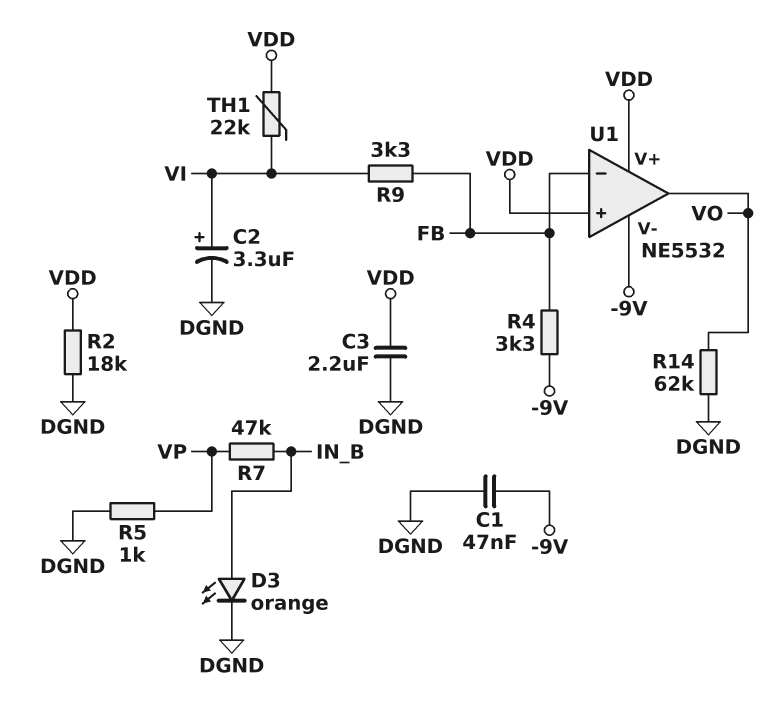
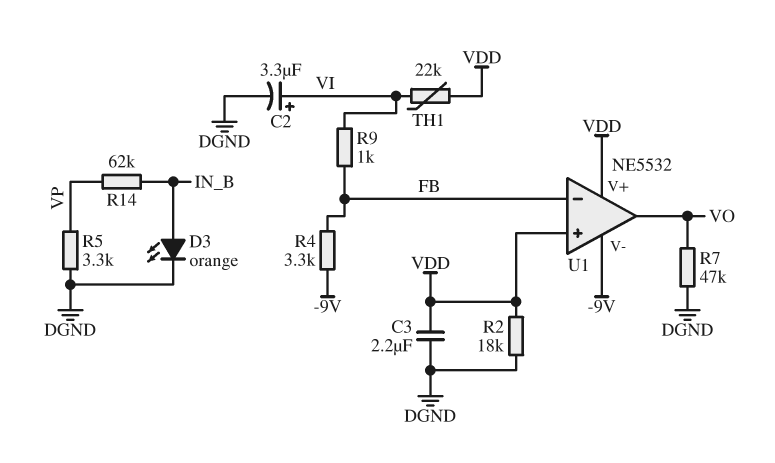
C1: 47nF (-9V, DGND) -> none
R5: 1k (DGND, VP) -> 3.3k (DGND, VP)
R7: 47k (IN_B, VP) -> 47k (DGND, VO)
R9: 3.3k (FB, VI) -> 1k (FB, VI)
R14: 62k (DGND, VO) -> 62k (IN_B, VP)

